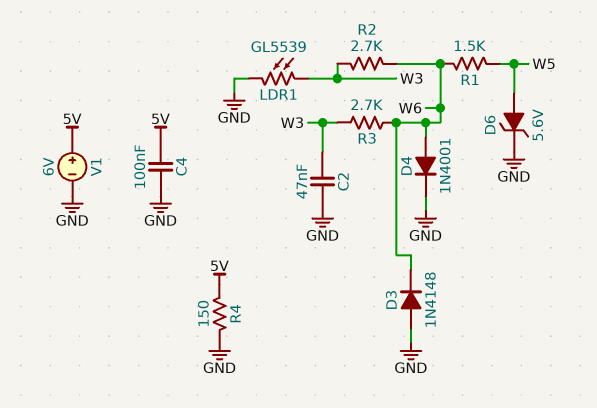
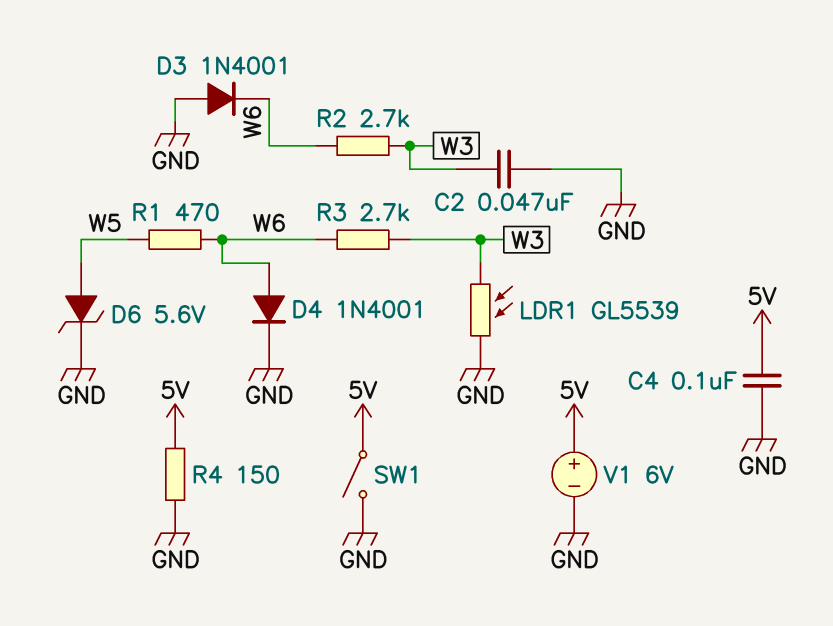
D3: diode 1N4148 (A GND, K W6) -> diode 1N4001 (A GND, K W6)
R1: 1.5k (W5, W6) -> 470 (W5, W6)
SW1: none -> switch (5V, GND)

